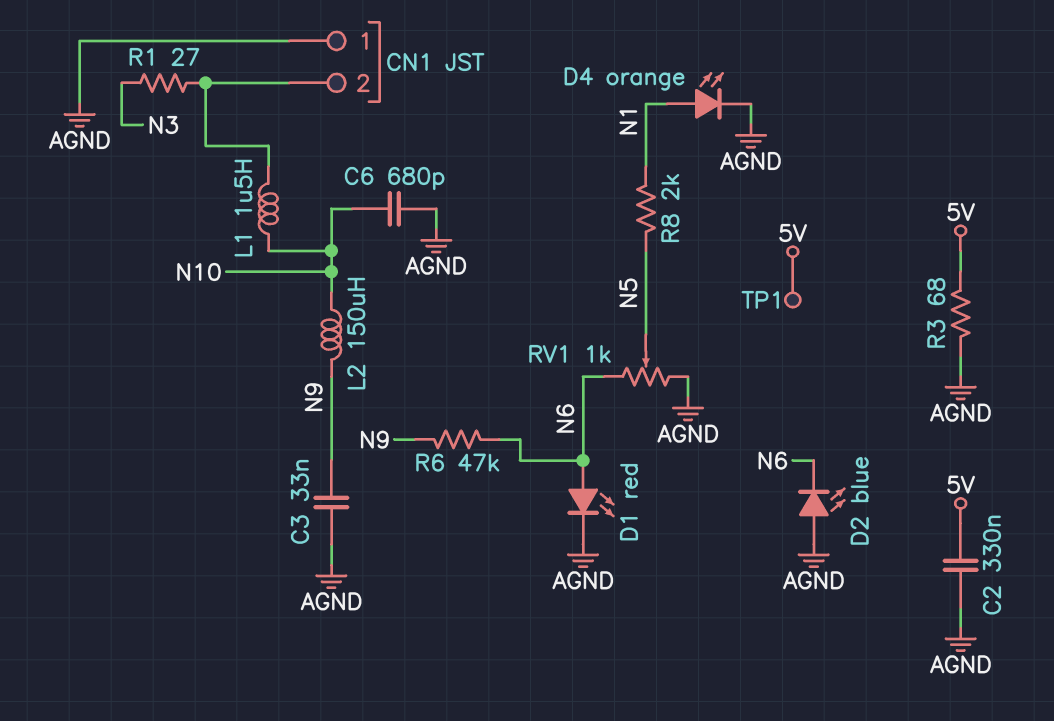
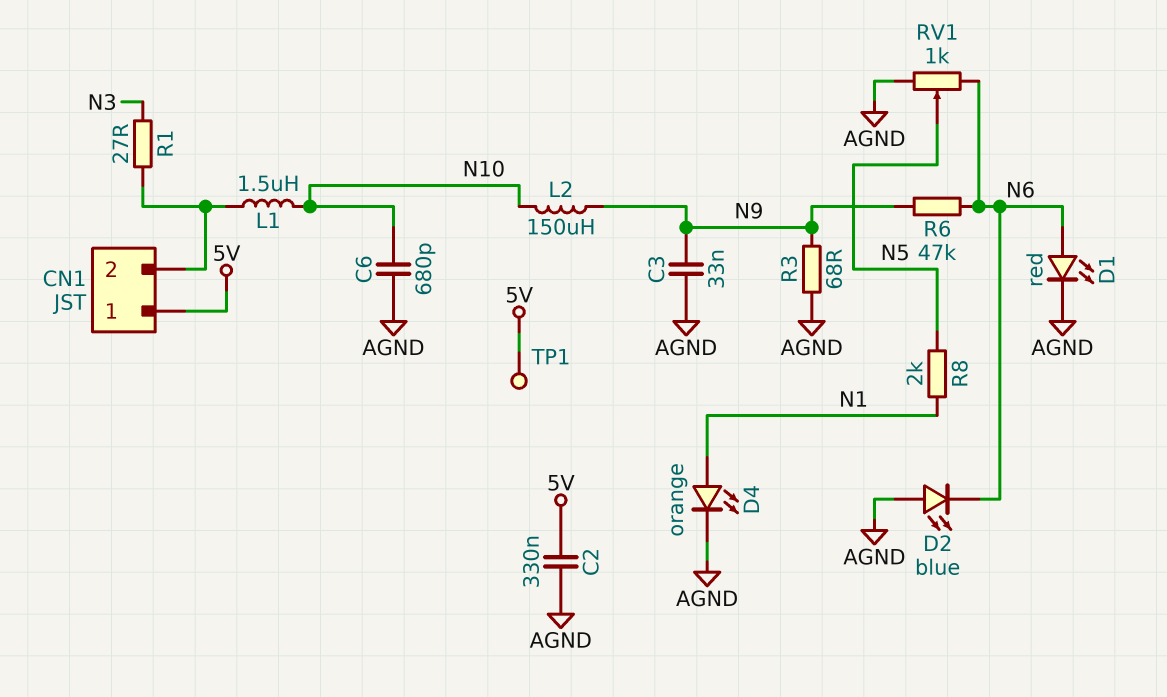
CN1 pin 1: AGND -> 5V
R3: 68 (5V, AGND) -> 68 (AGND, N9)

